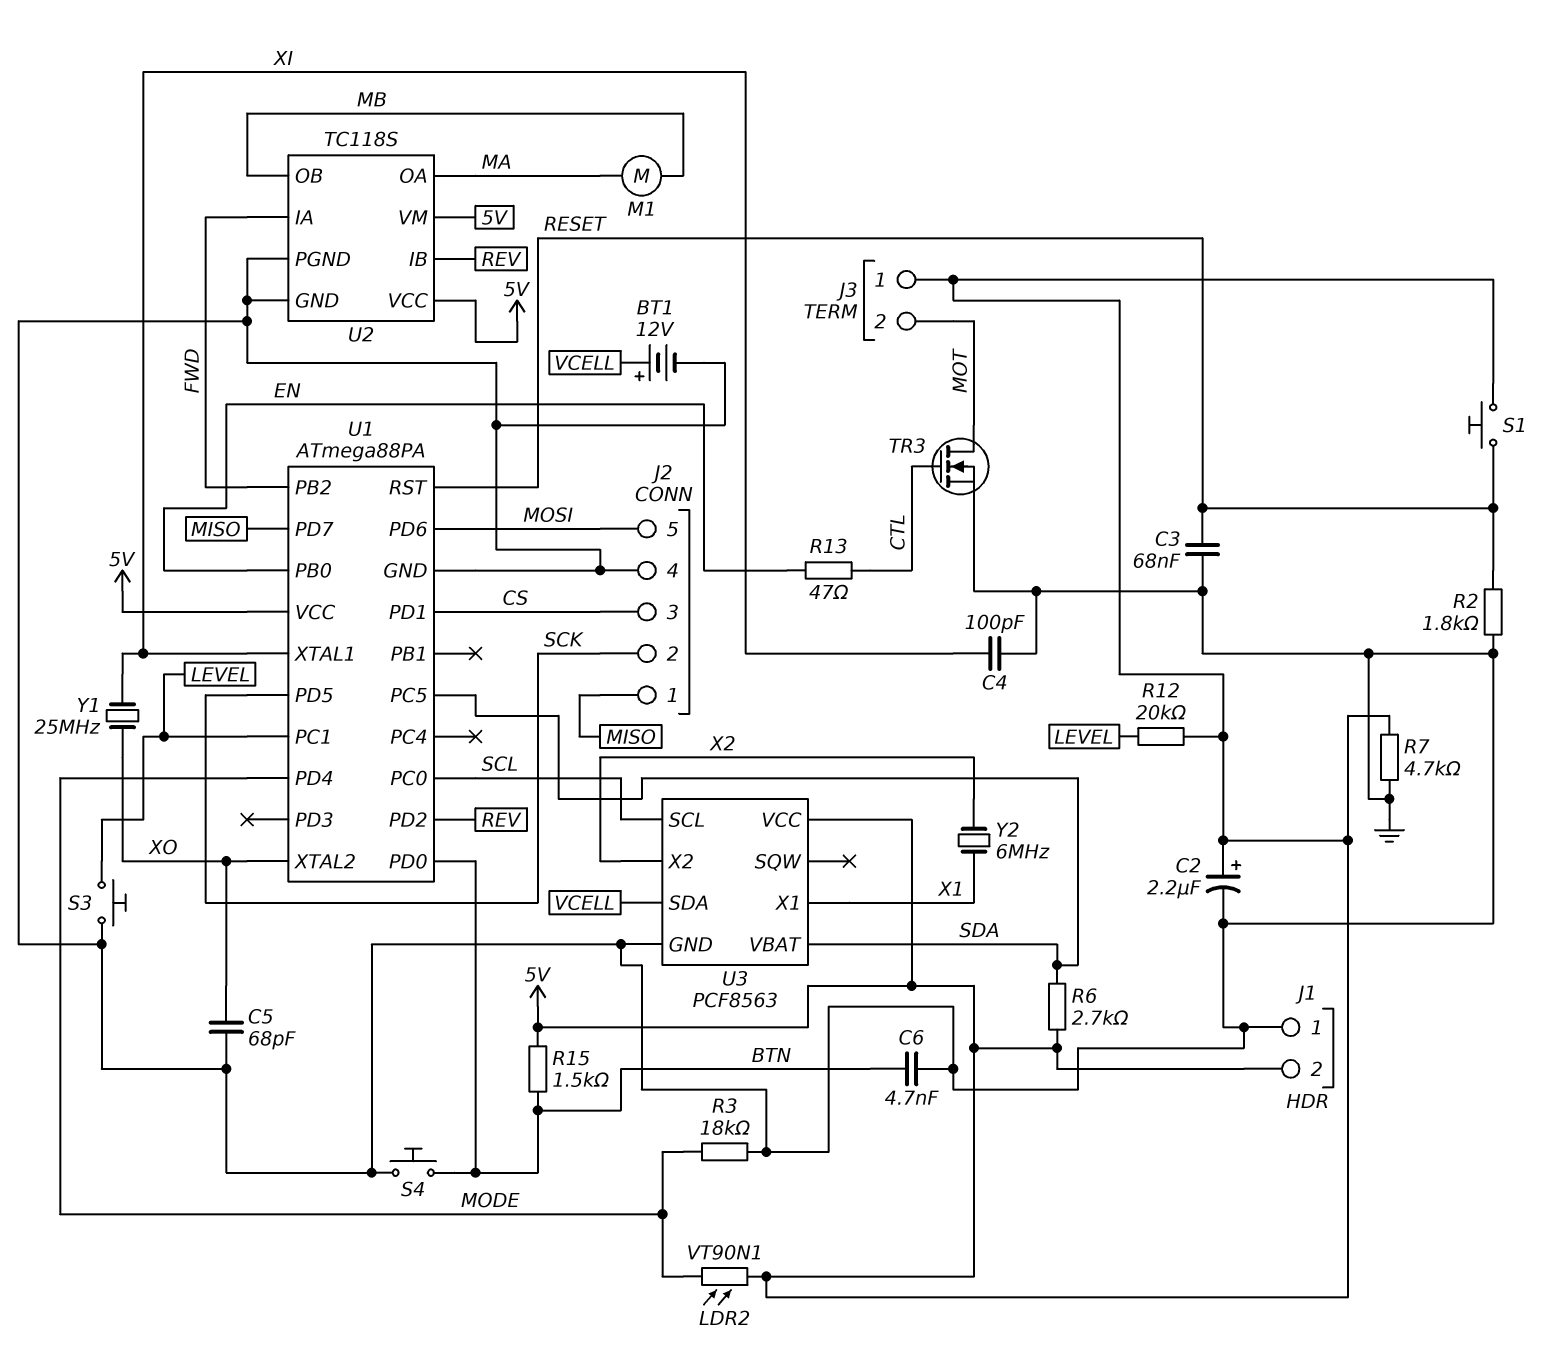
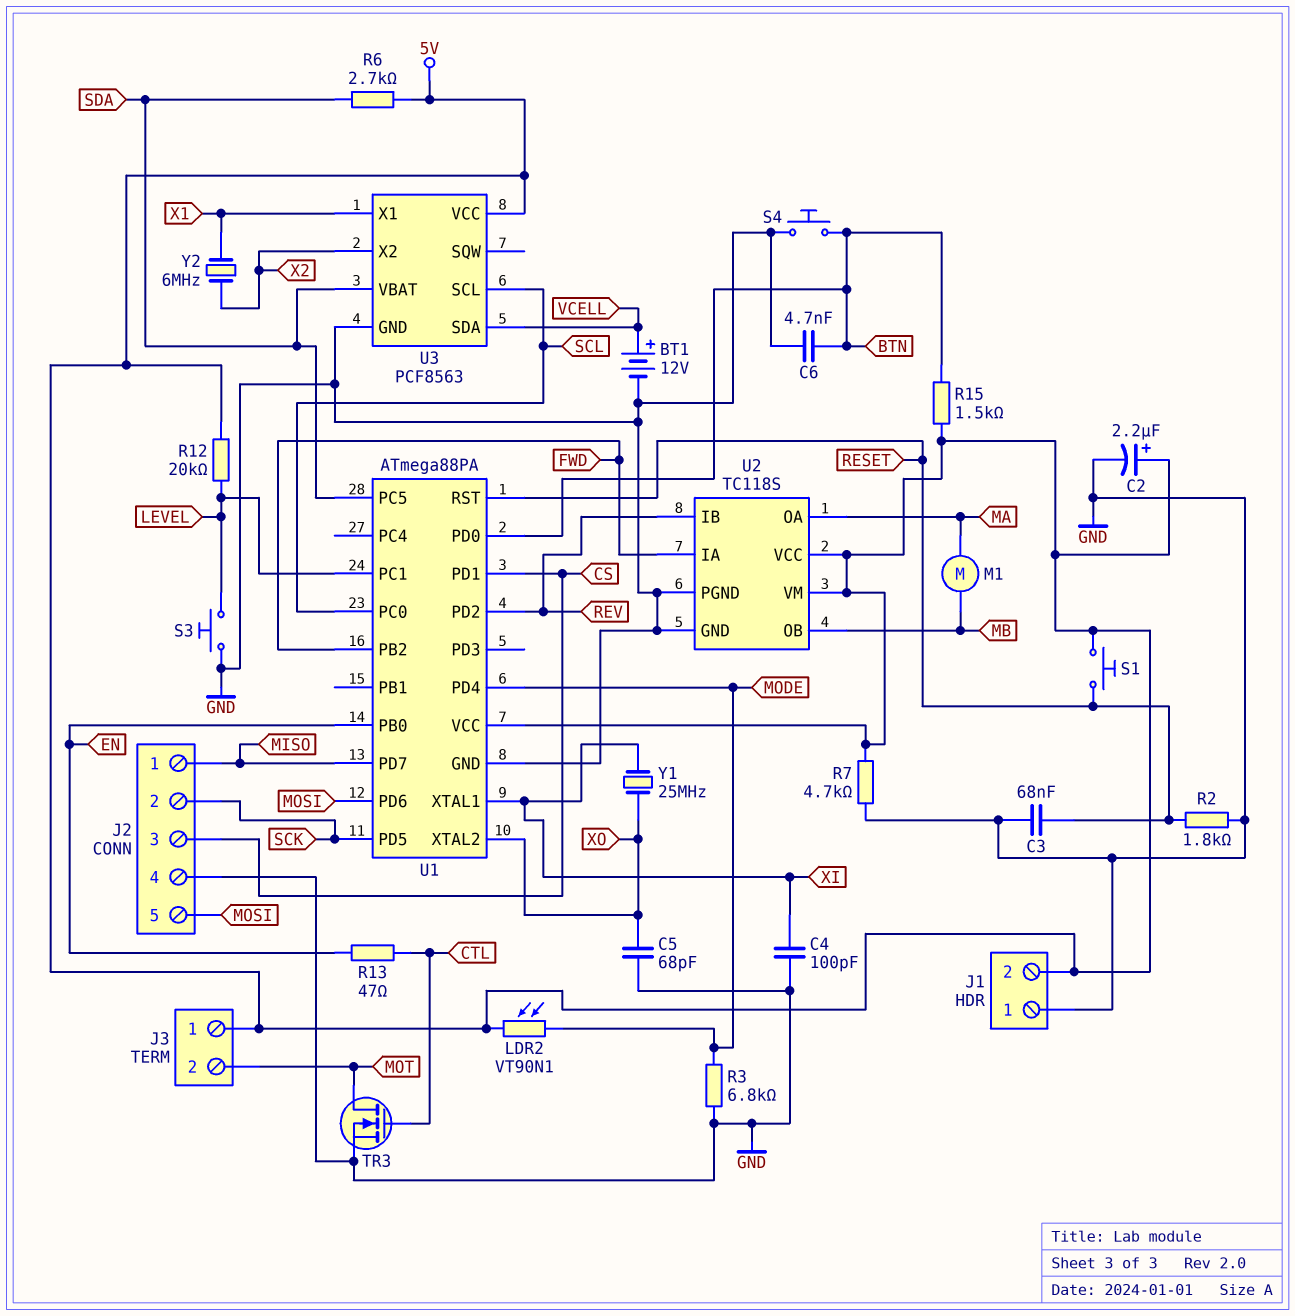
R3: 18k (GND, MODE) -> 6.8k (GND, MODE)

